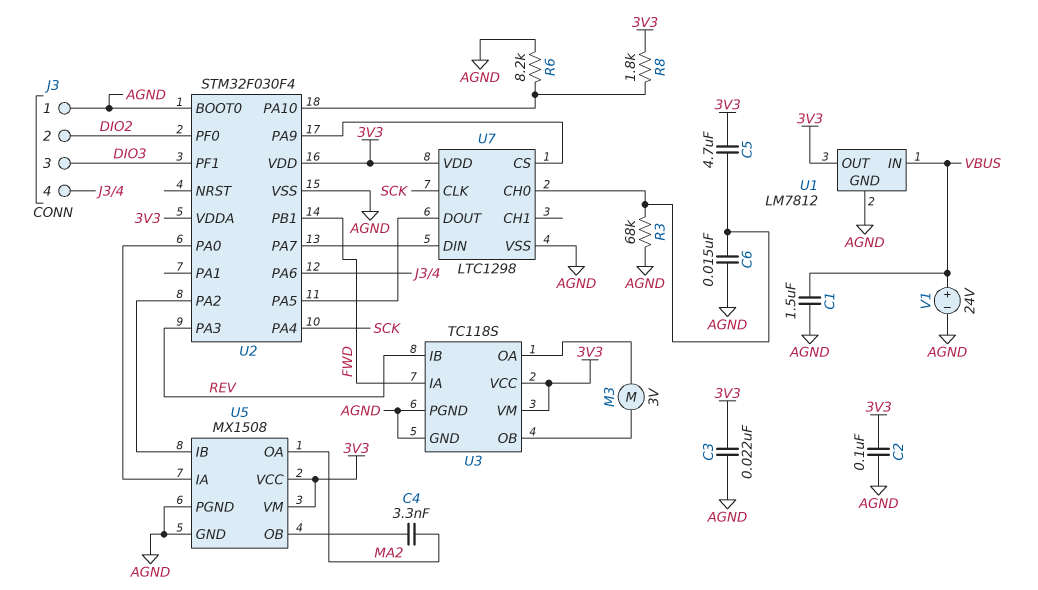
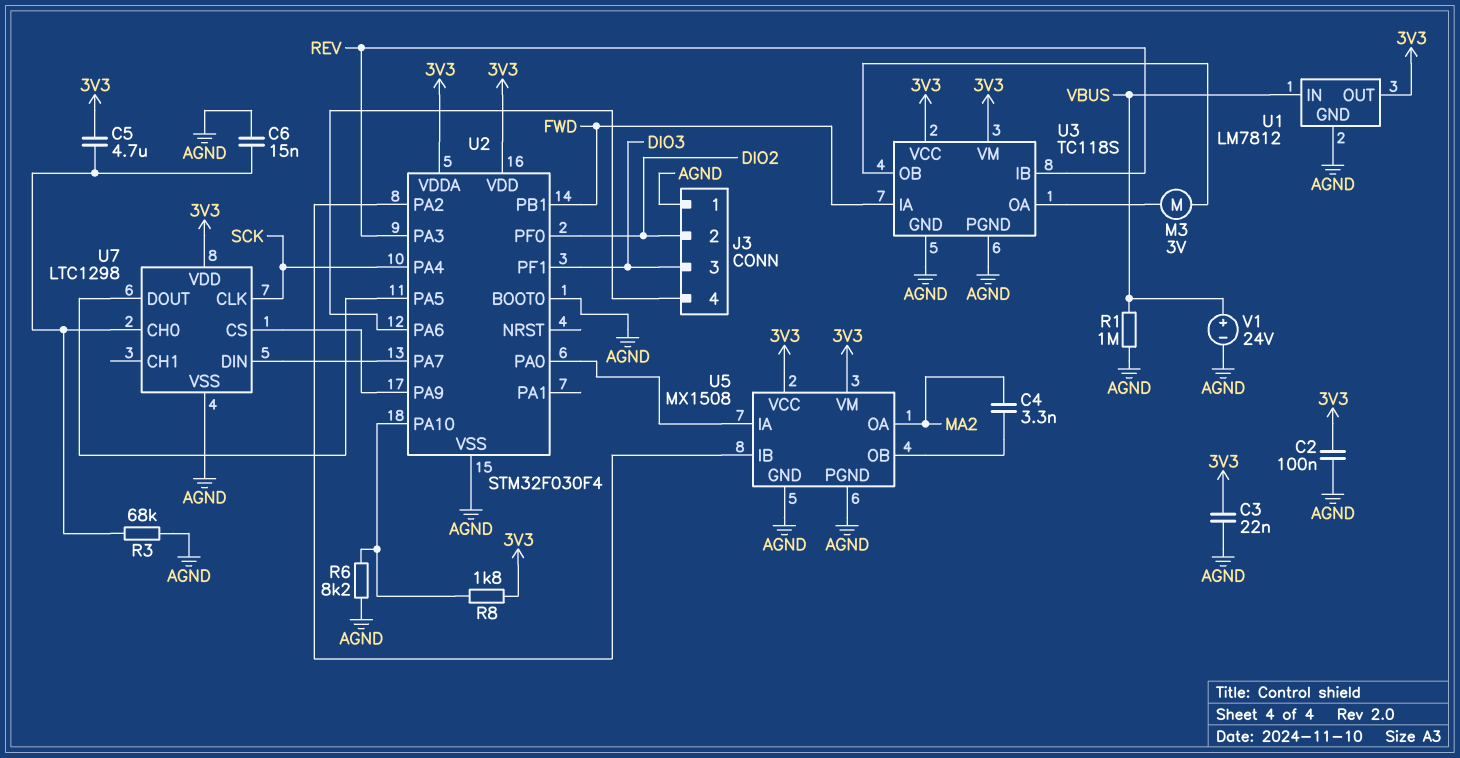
C1: 1.5uF (AGND, VBUS) -> none
R1: none -> 1M (AGND, VBUS)

